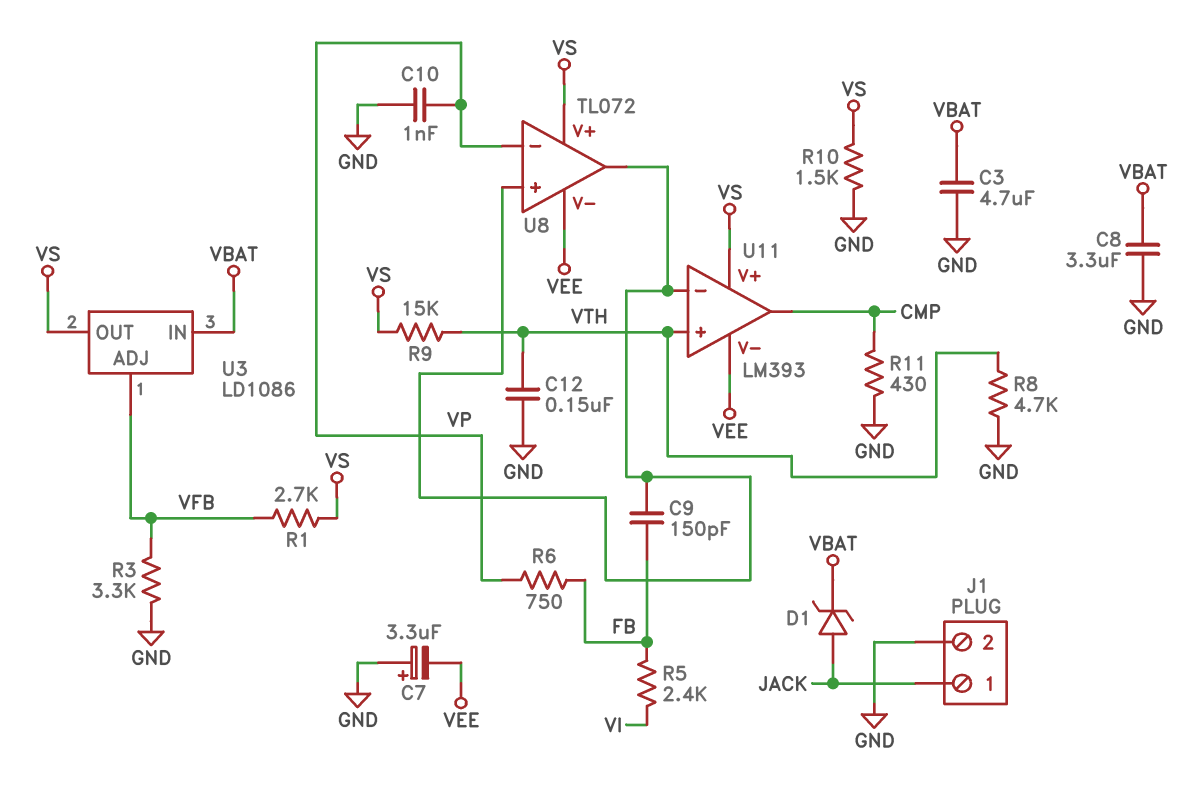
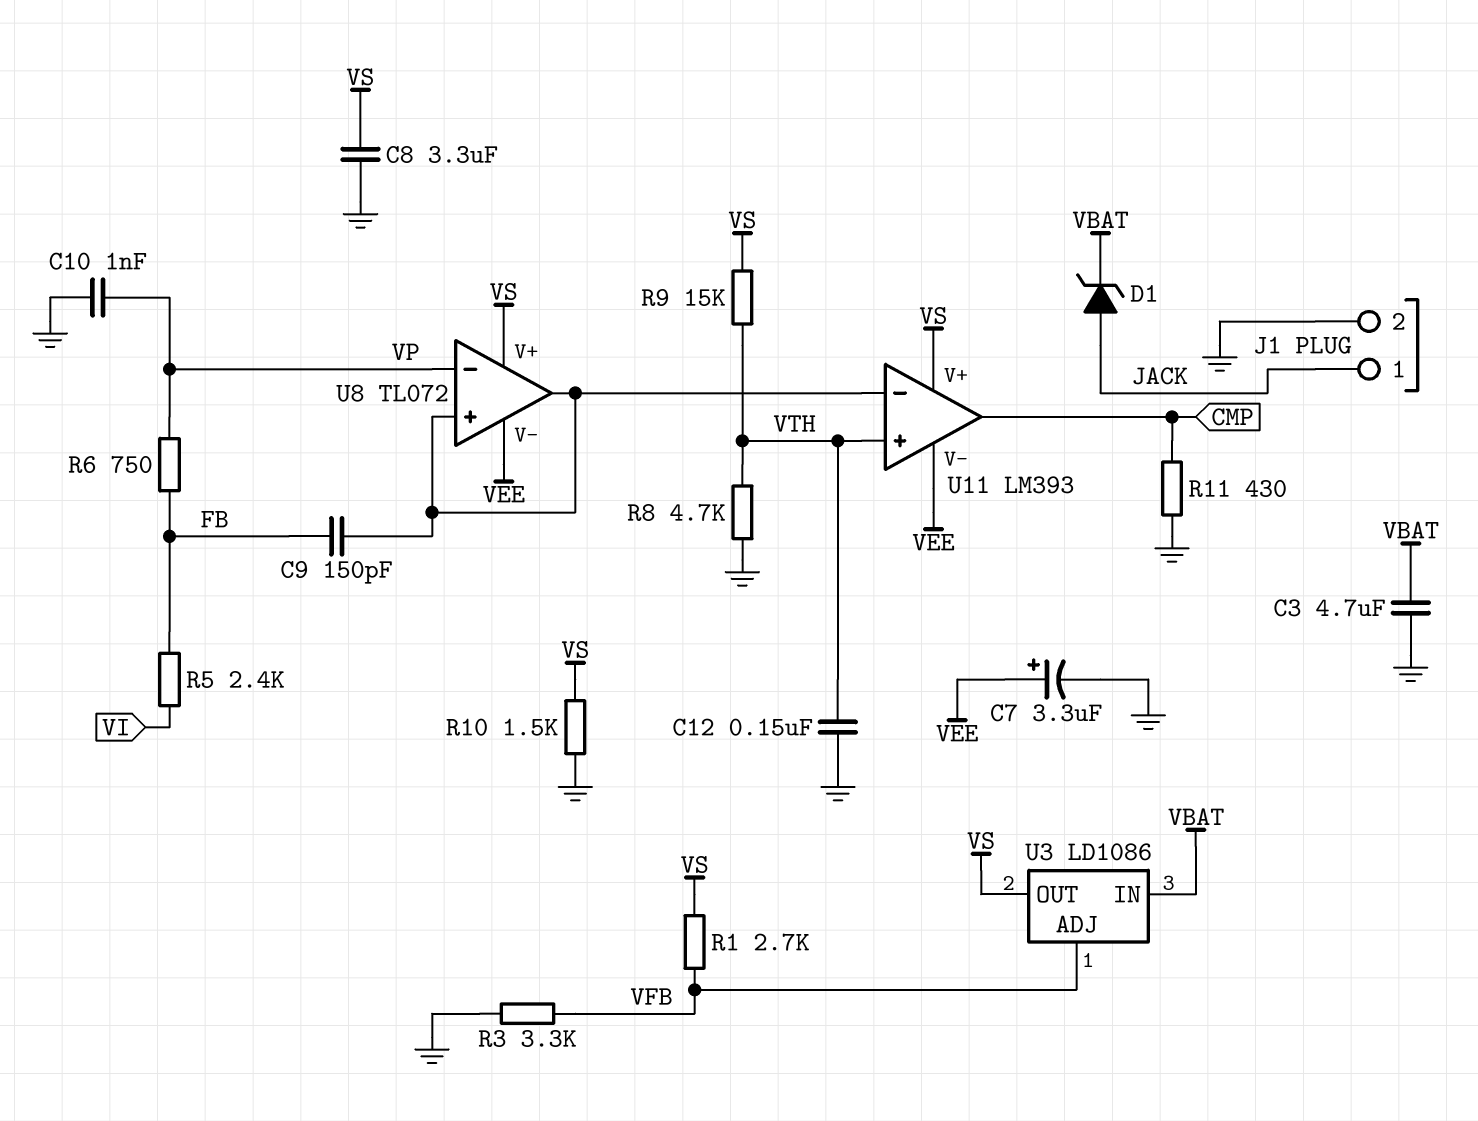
C7: 3.3uF (plus GND, minus VEE) -> 3.3uF (plus VEE, minus GND)
C8: 3.3uF (GND, VBAT) -> 3.3uF (GND, VS)

